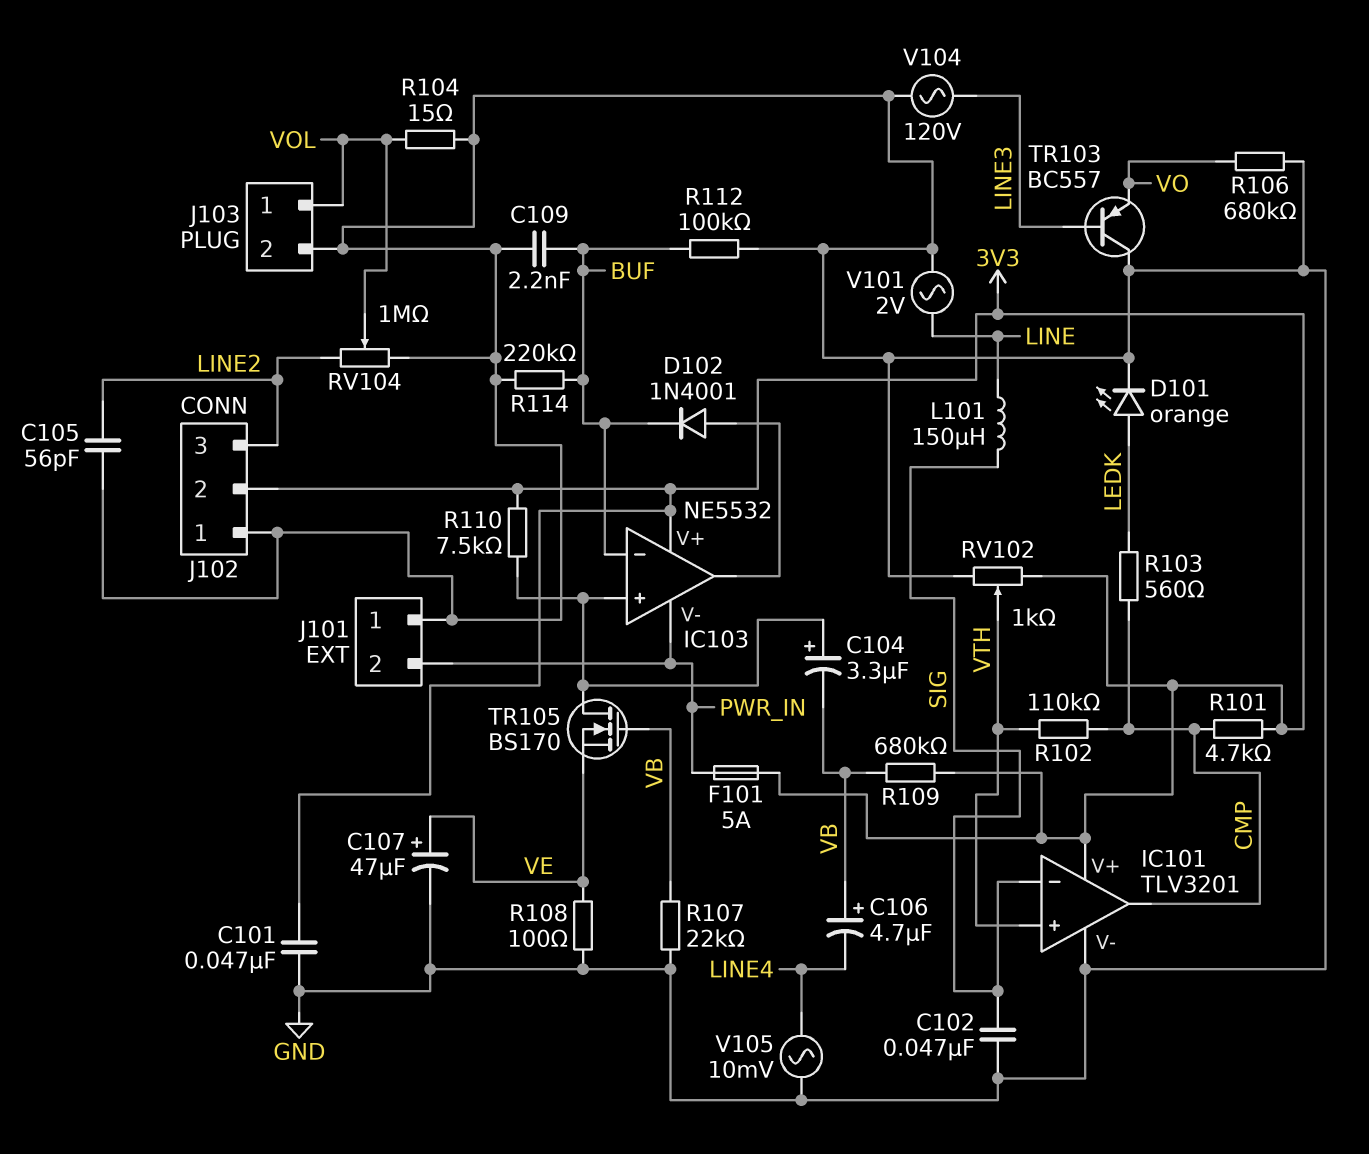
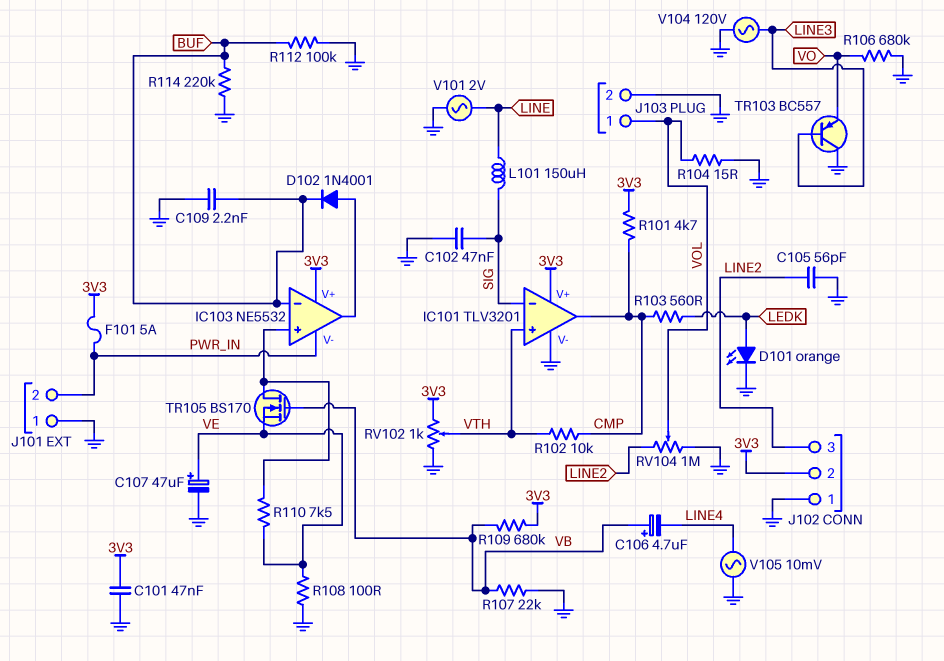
C104: 3.3uF (plus IC103/in+, minus VB) -> none
R102: 110k (CMP, VTH) -> 10k (CMP, VTH)
R110: 7.5k (3V3, IC103/in+) -> 7.5k (IC103/in+, VE)

